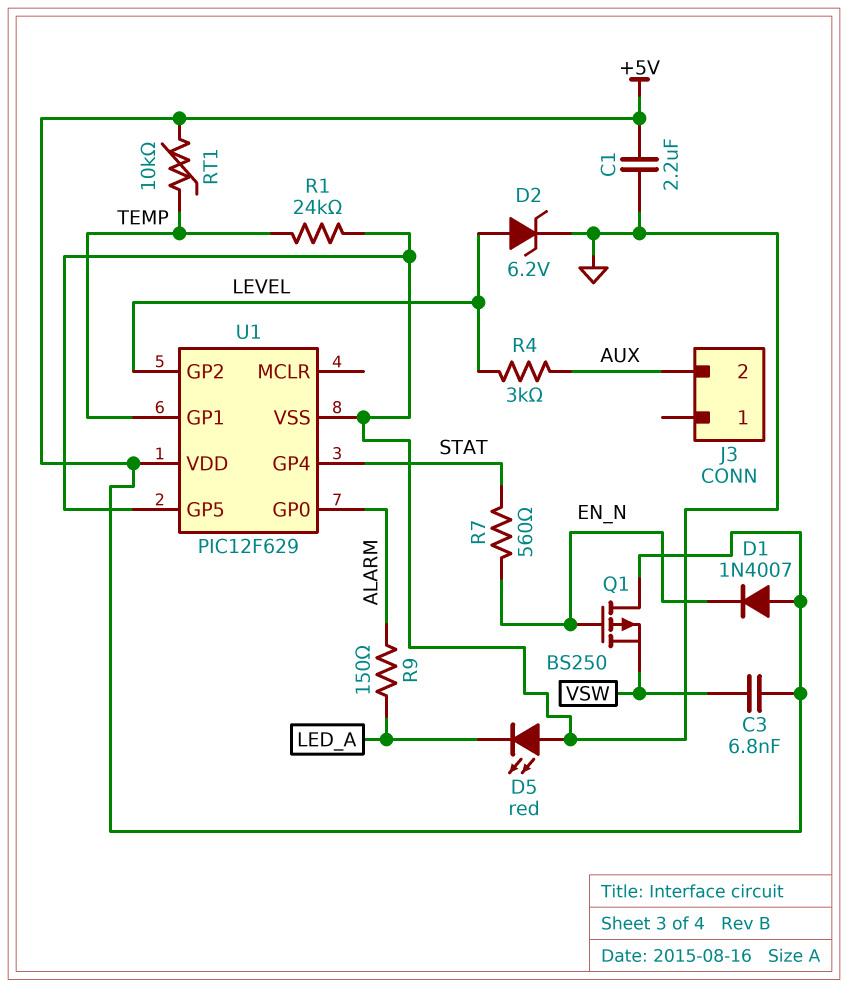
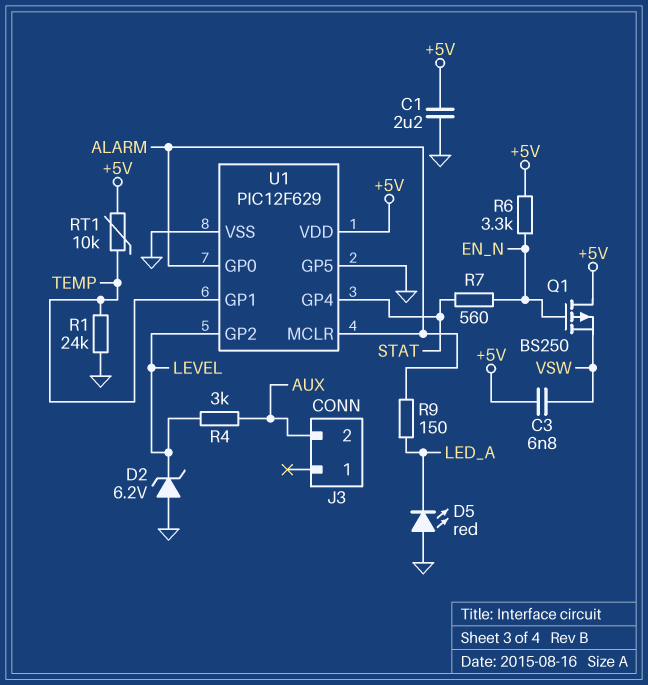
D1: diode 1N4007 (A +5V, K EN_N) -> none
D2: zener 6.2V (A LEVEL, K GND) -> zener 6.2V (A GND, K LEVEL)
R6: none -> 3.3k (+5V, EN_N)
U1 pin MCLR: none -> ALARM

